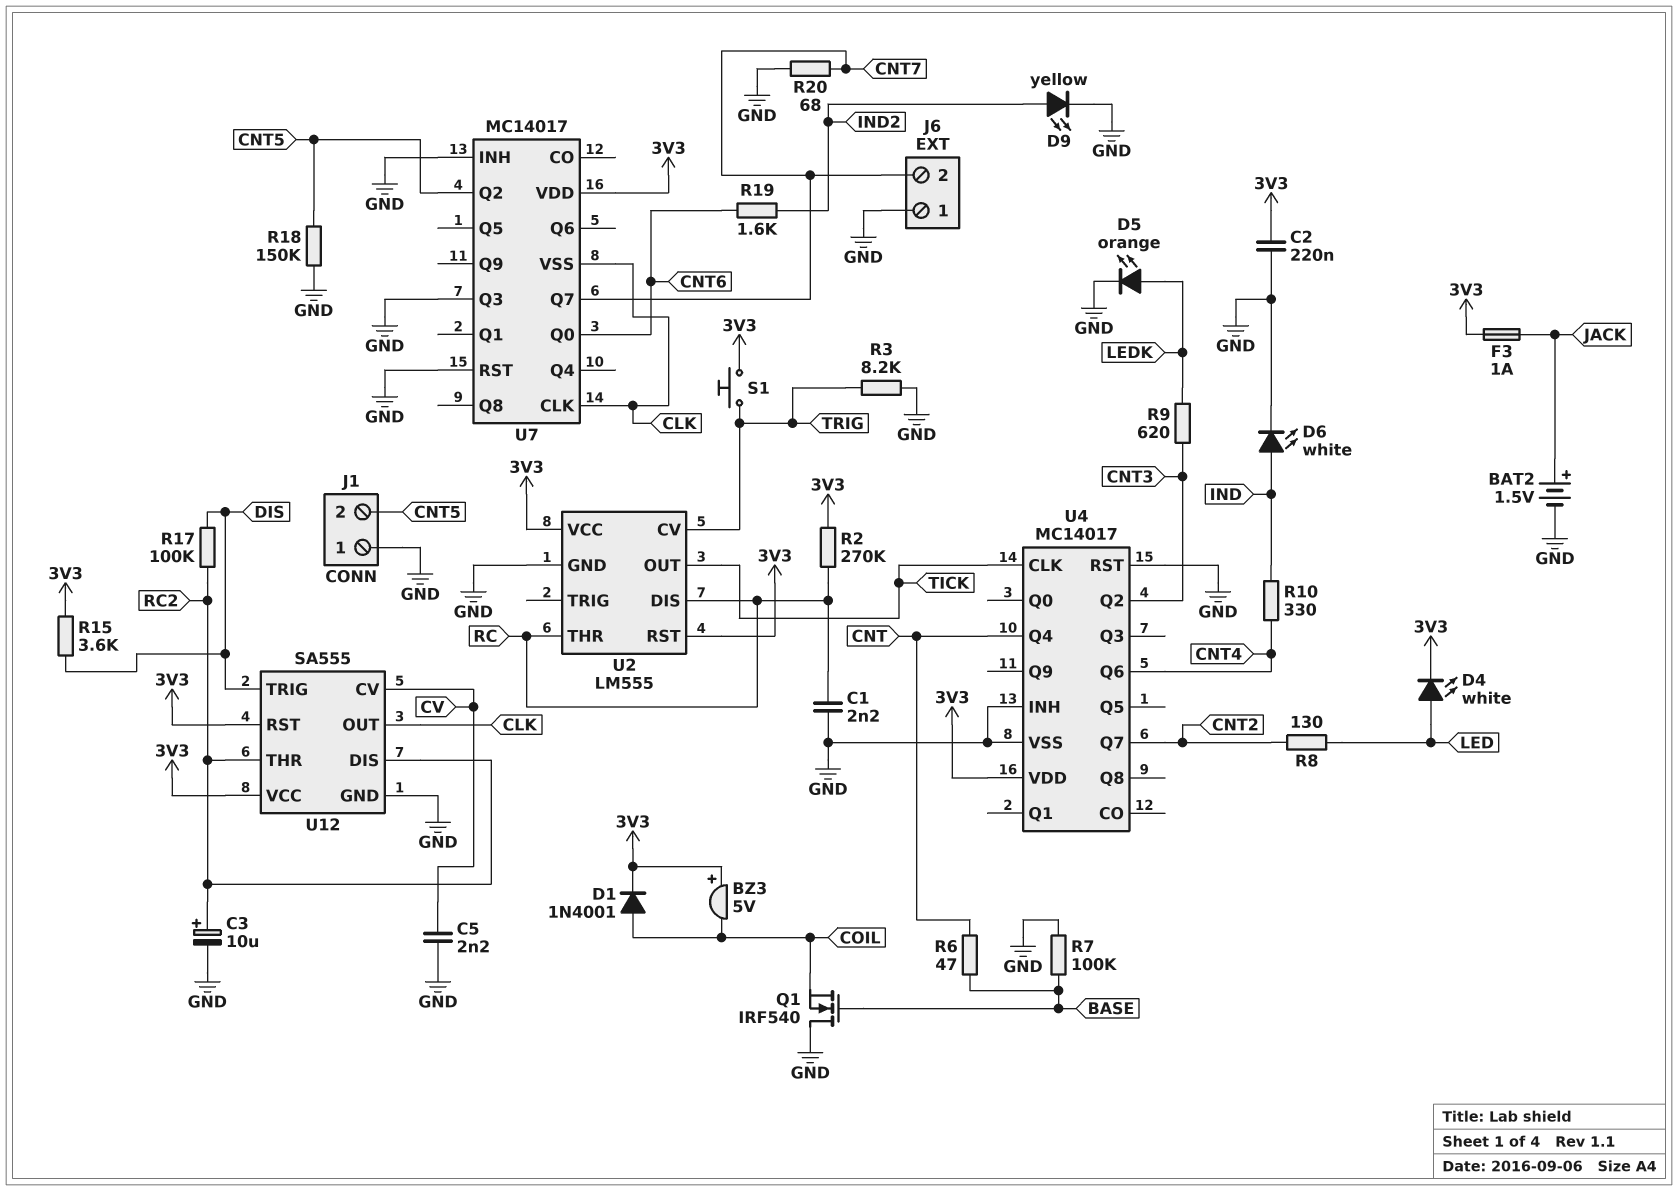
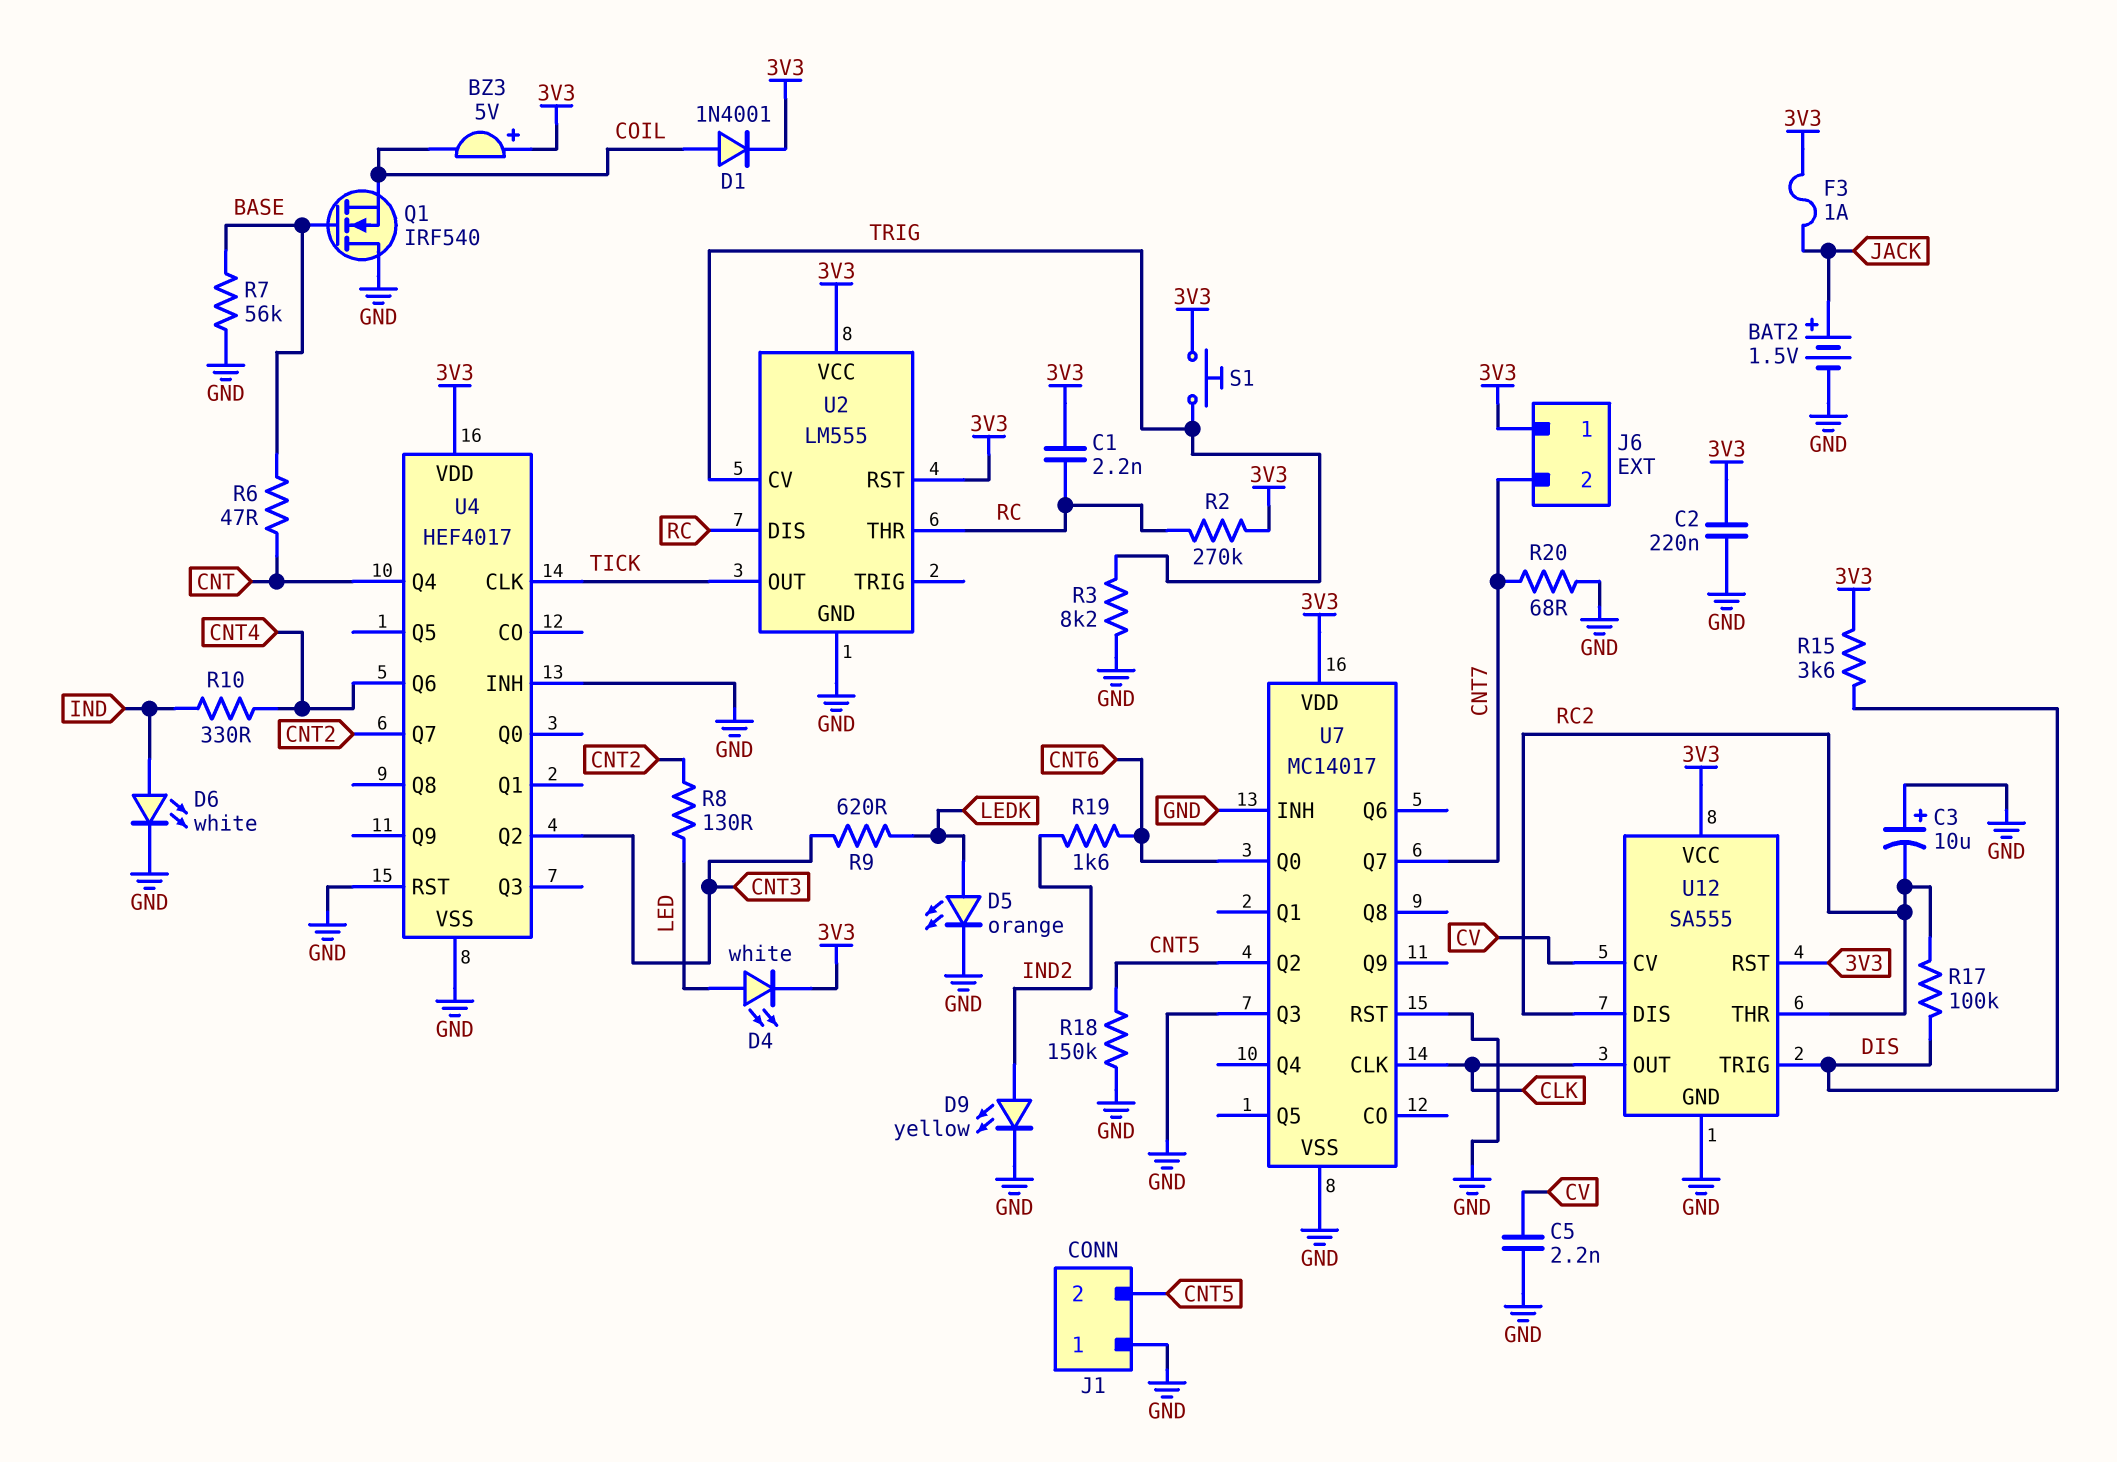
C1: 2.2nF (GND, RC) -> 2.2nF (3V3, RC)
C3: 10uF (plus RC2, minus GND) -> 10uF (plus GND, minus RC2)
J6 pin 1: GND -> 3V3
R7: 100k (BASE, GND) -> 56k (BASE, GND)
U4: MC14017 -> HEF4017
U7 pin VSS: CLK -> GND

